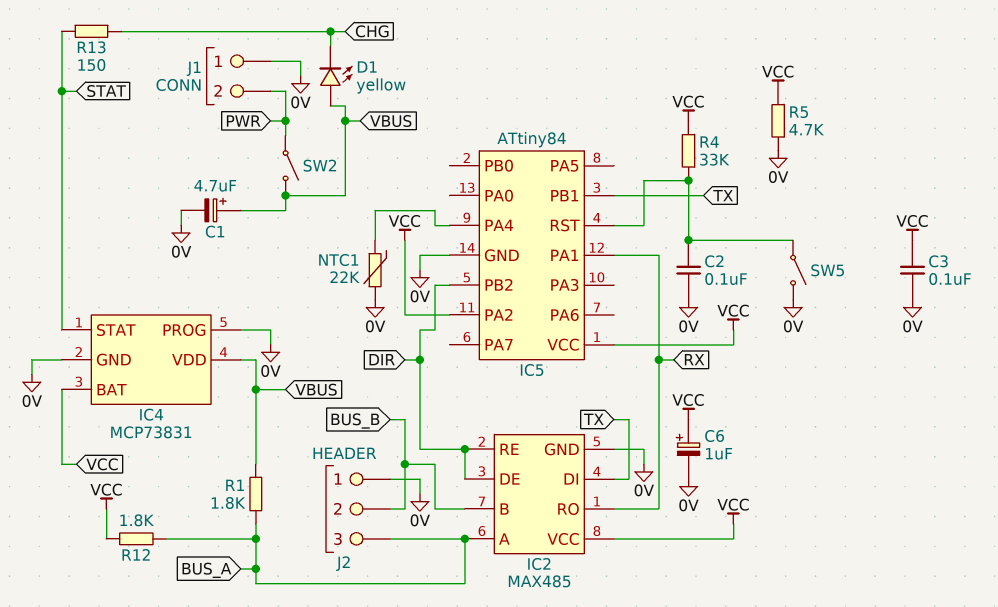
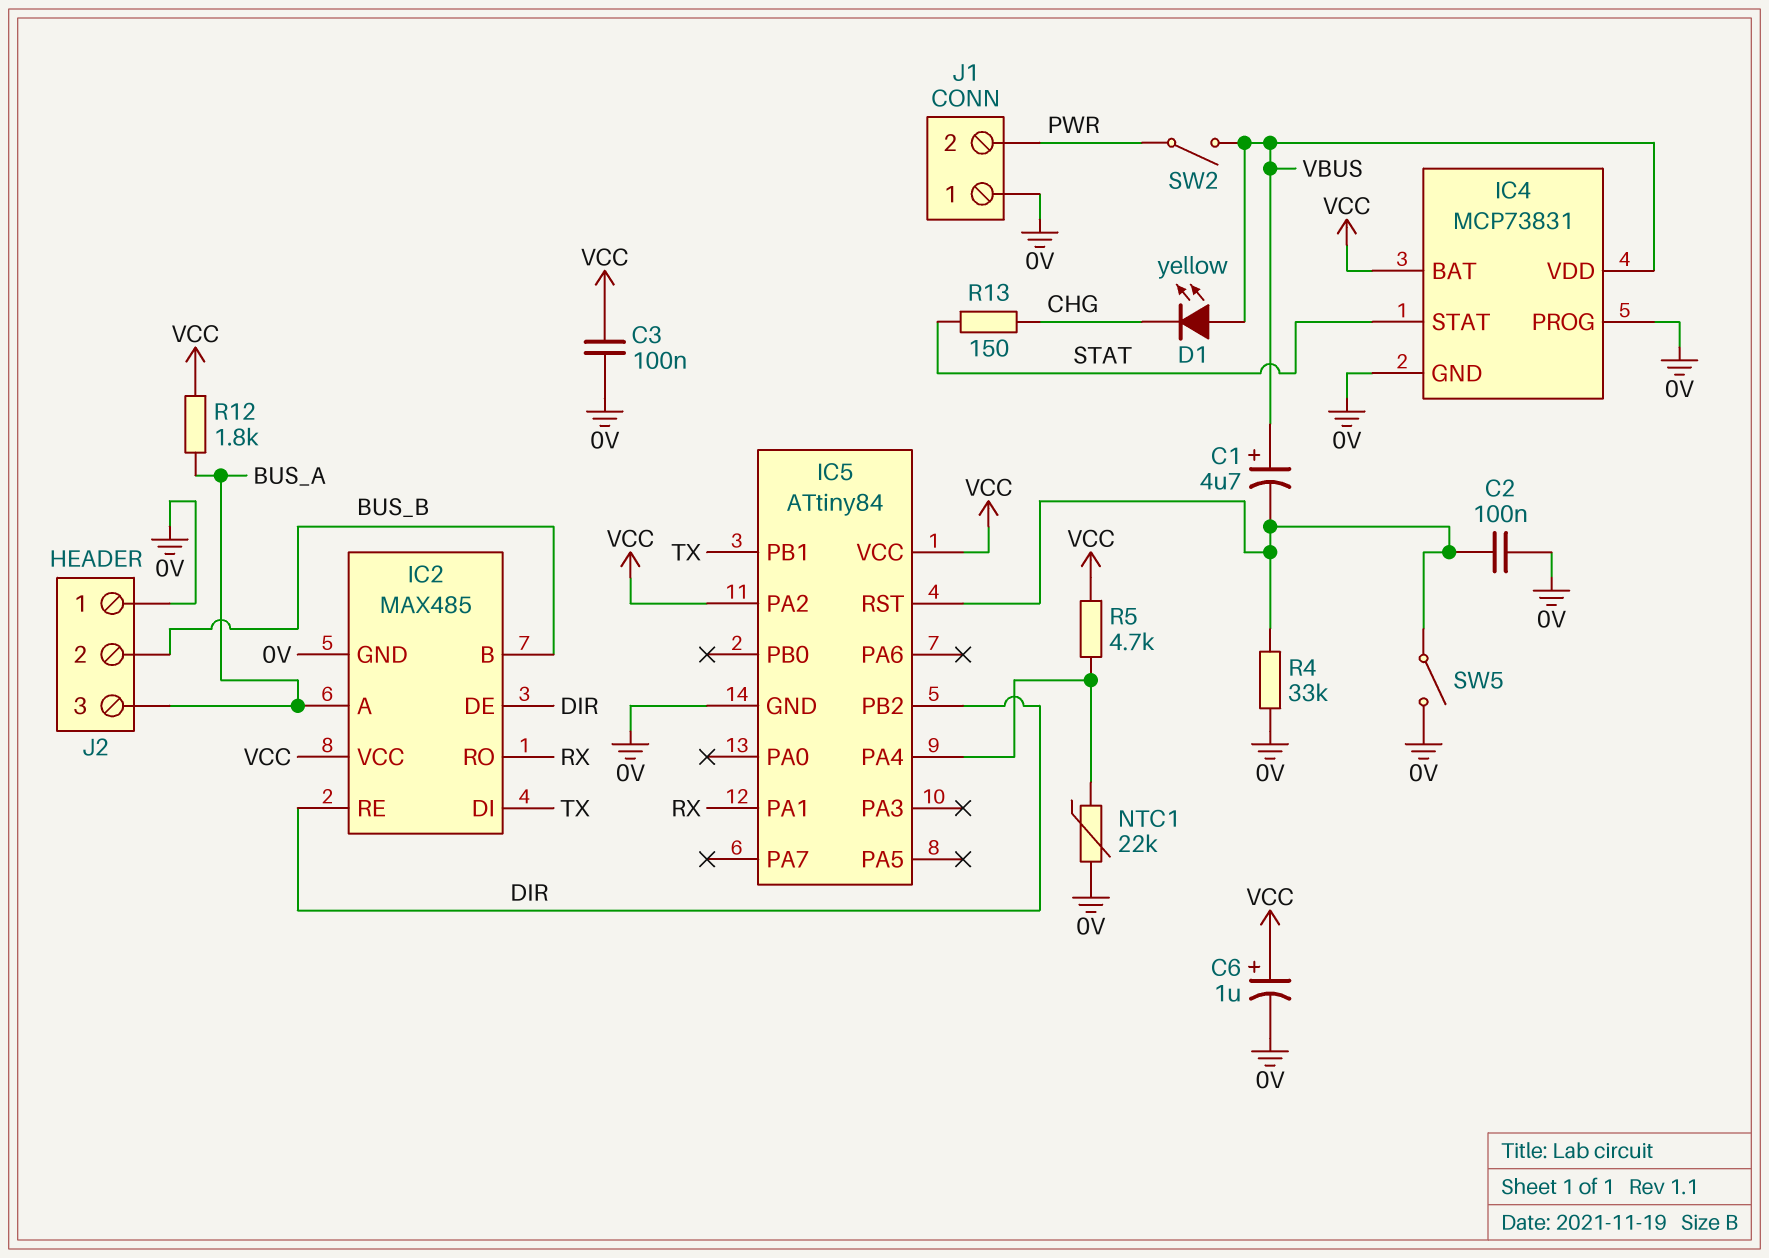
C1: 4.7uF (plus VBUS, minus 0V) -> 4.7uF (plus VBUS, minus IC5/RST)
R1: 1.8k (BUS_A, VBUS) -> none
R4: 33k (IC5/RST, VCC) -> 33k (0V, IC5/RST)
R5: 4.7k (0V, VCC) -> 4.7k (IC5/PA4, VCC)

